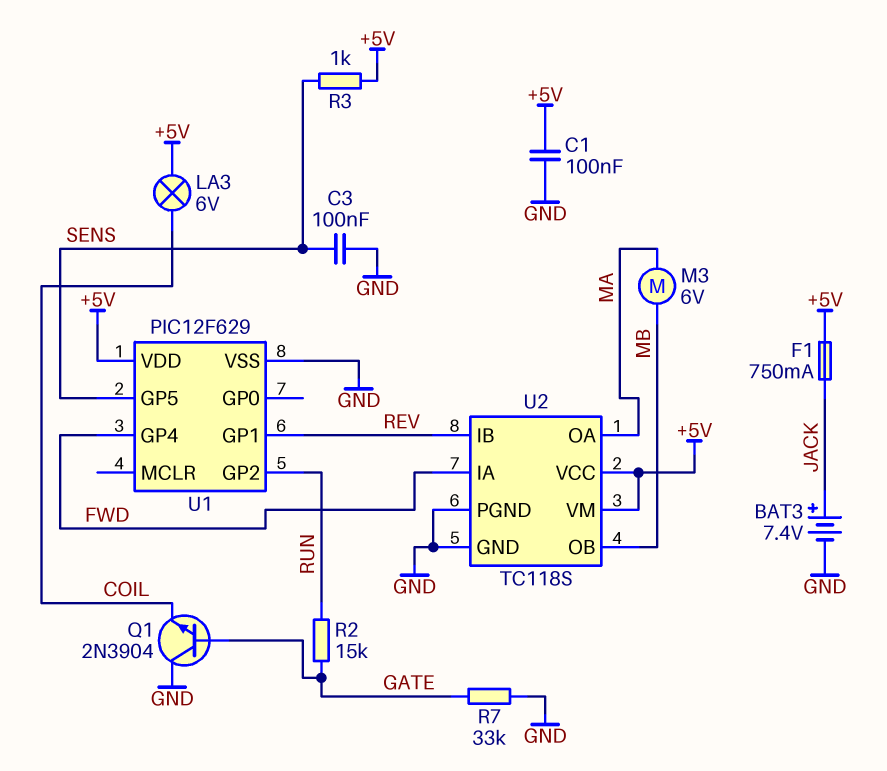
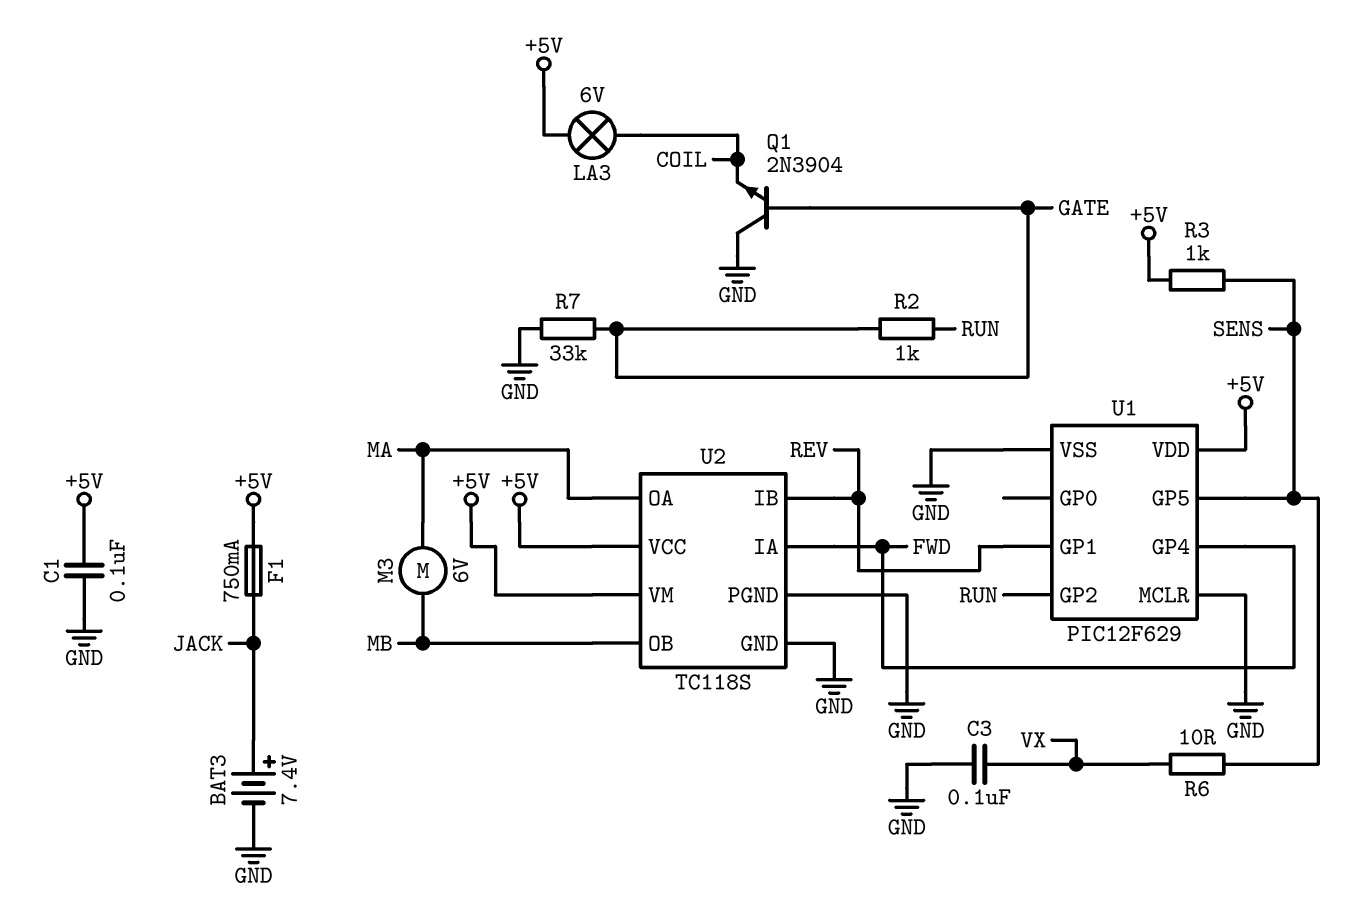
C3: 100nF (GND, SENS) -> 100nF (GND, VX)
R2: 15k (GATE, RUN) -> 1k (GATE, RUN)
R6: none -> 10 (SENS, VX)
U1 pin MCLR: none -> GND

